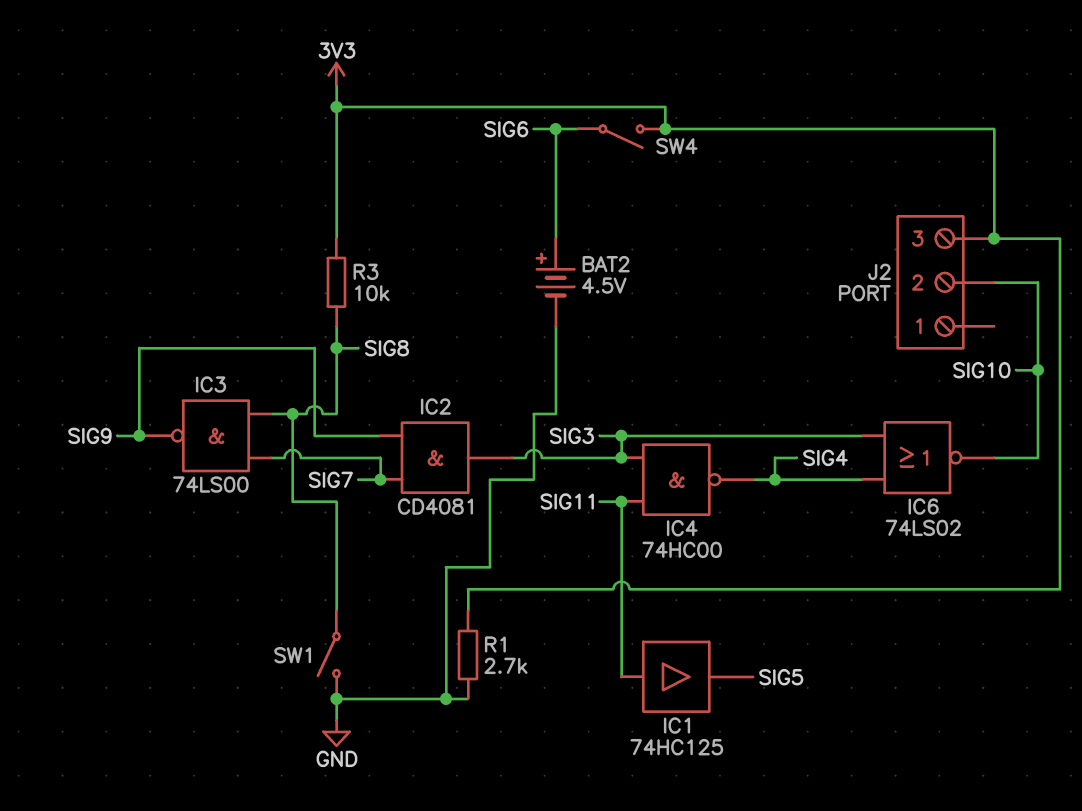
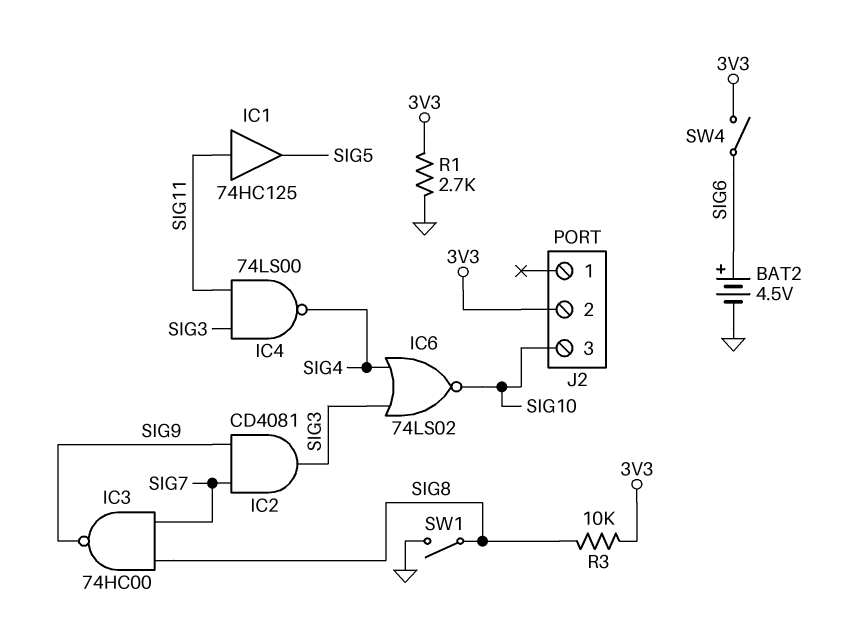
IC3: NAND 74LS00 (in SIG7, in SIG8, out SIG9) -> NAND 74HC00 (in SIG7, in SIG8, out SIG9)
IC4: NAND 74HC00 (in SIG3, in SIG11, out SIG4) -> NAND 74LS00 (in SIG3, in SIG11, out SIG4)
J2 pin 2: SIG10 -> 3V3
J2 pin 3: 3V3 -> SIG10

